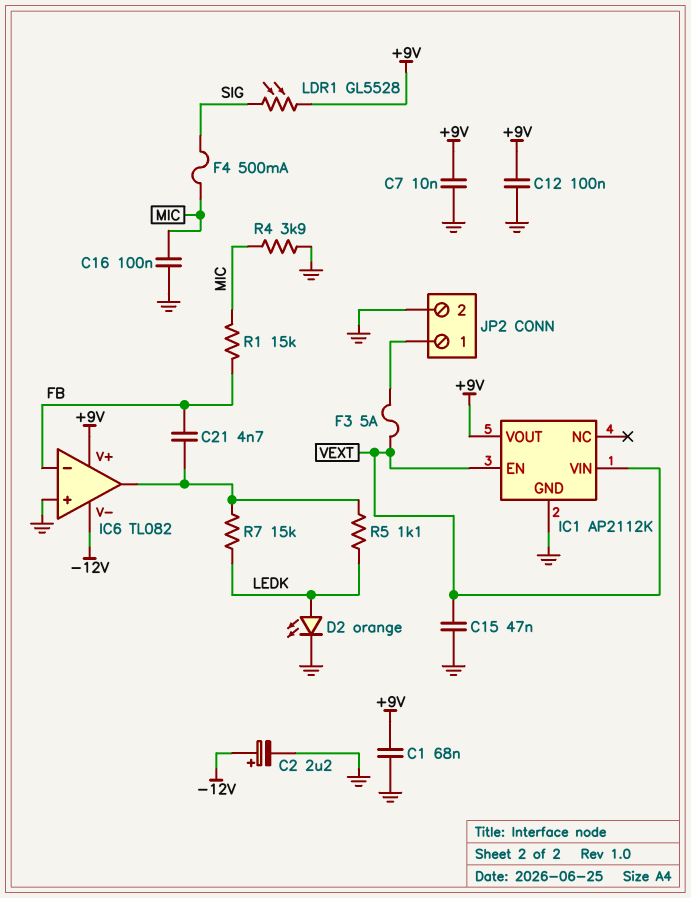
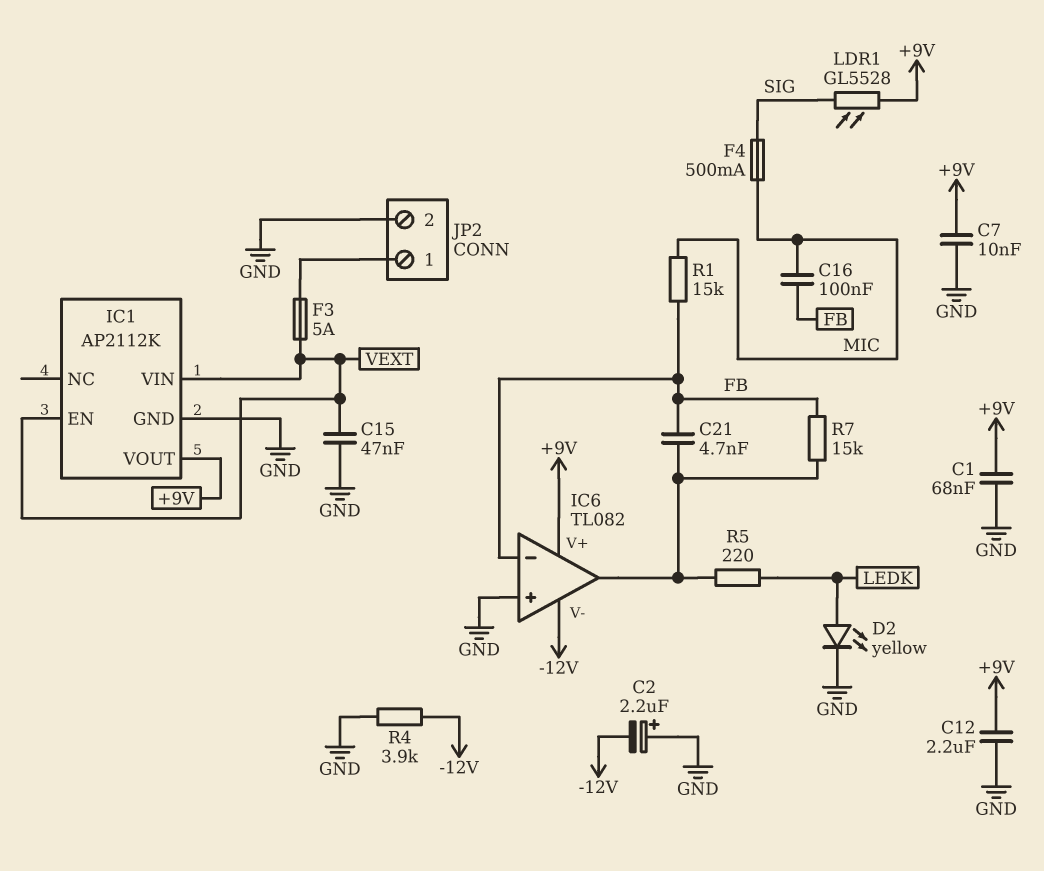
C2: 2.2uF (plus -12V, minus GND) -> 2.2uF (plus GND, minus -12V)
C12: 100nF (+9V, GND) -> 2.2uF (+9V, GND)
C16: 100nF (GND, MIC) -> 100nF (FB, MIC)
D2: LED orange (A LEDK, K GND) -> LED yellow (A LEDK, K GND)
R4: 3.9k (GND, MIC) -> 3.9k (-12V, GND)
R5: 1.1k (IC6/out, LEDK) -> 220 (IC6/out, LEDK)
R7: 15k (IC6/out, LEDK) -> 15k (FB, IC6/out)

